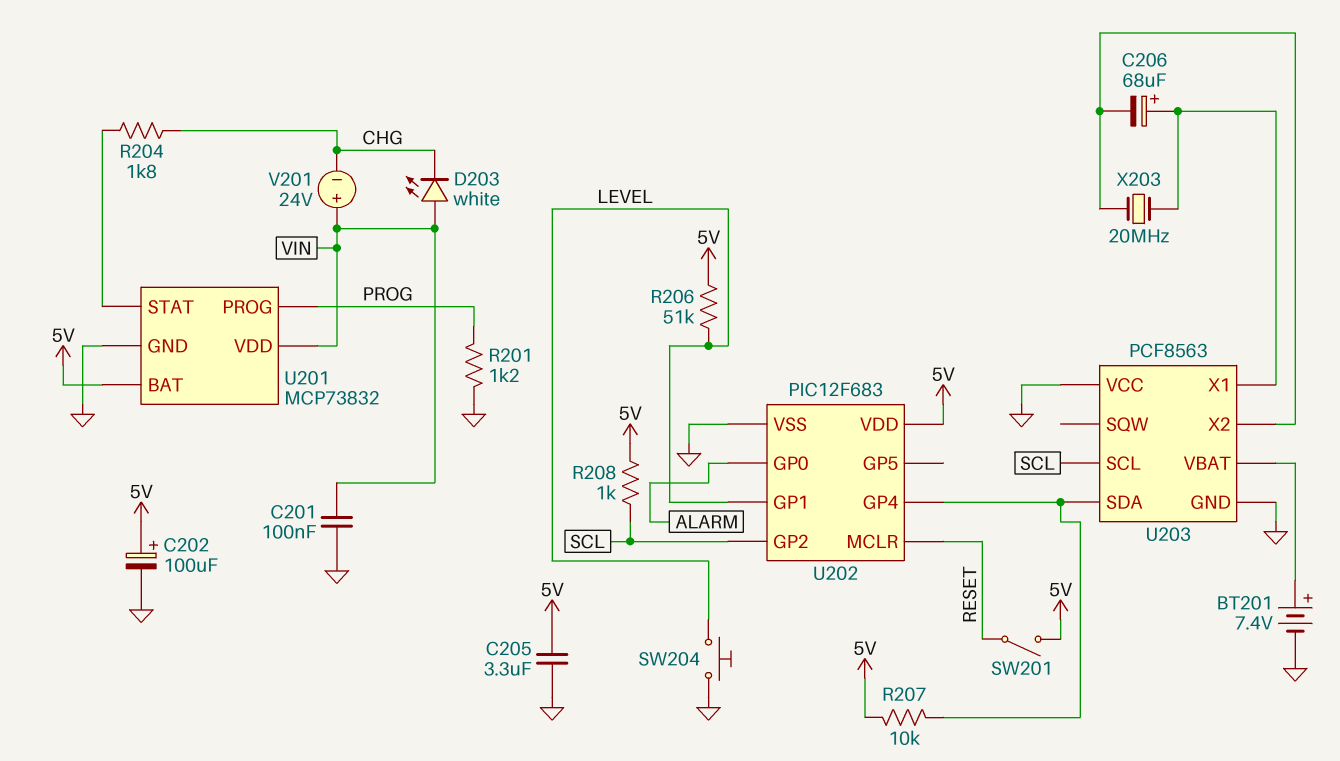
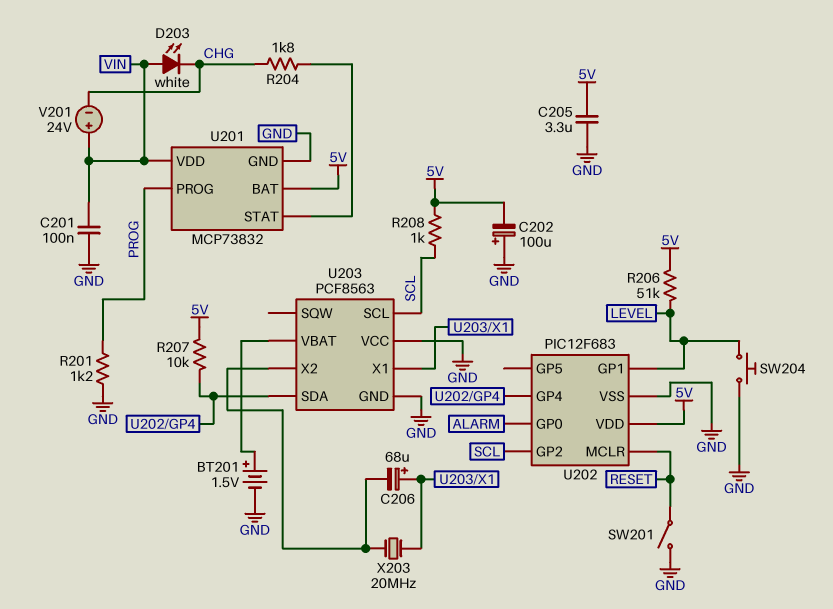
BT201: 7.4V (plus U203/VBAT, minus GND) -> 1.5V (plus U203/VBAT, minus GND)
C202: 100uF (plus 5V, minus GND) -> 100uF (plus GND, minus 5V)
SW201: switch (5V, RESET) -> switch (GND, RESET)

